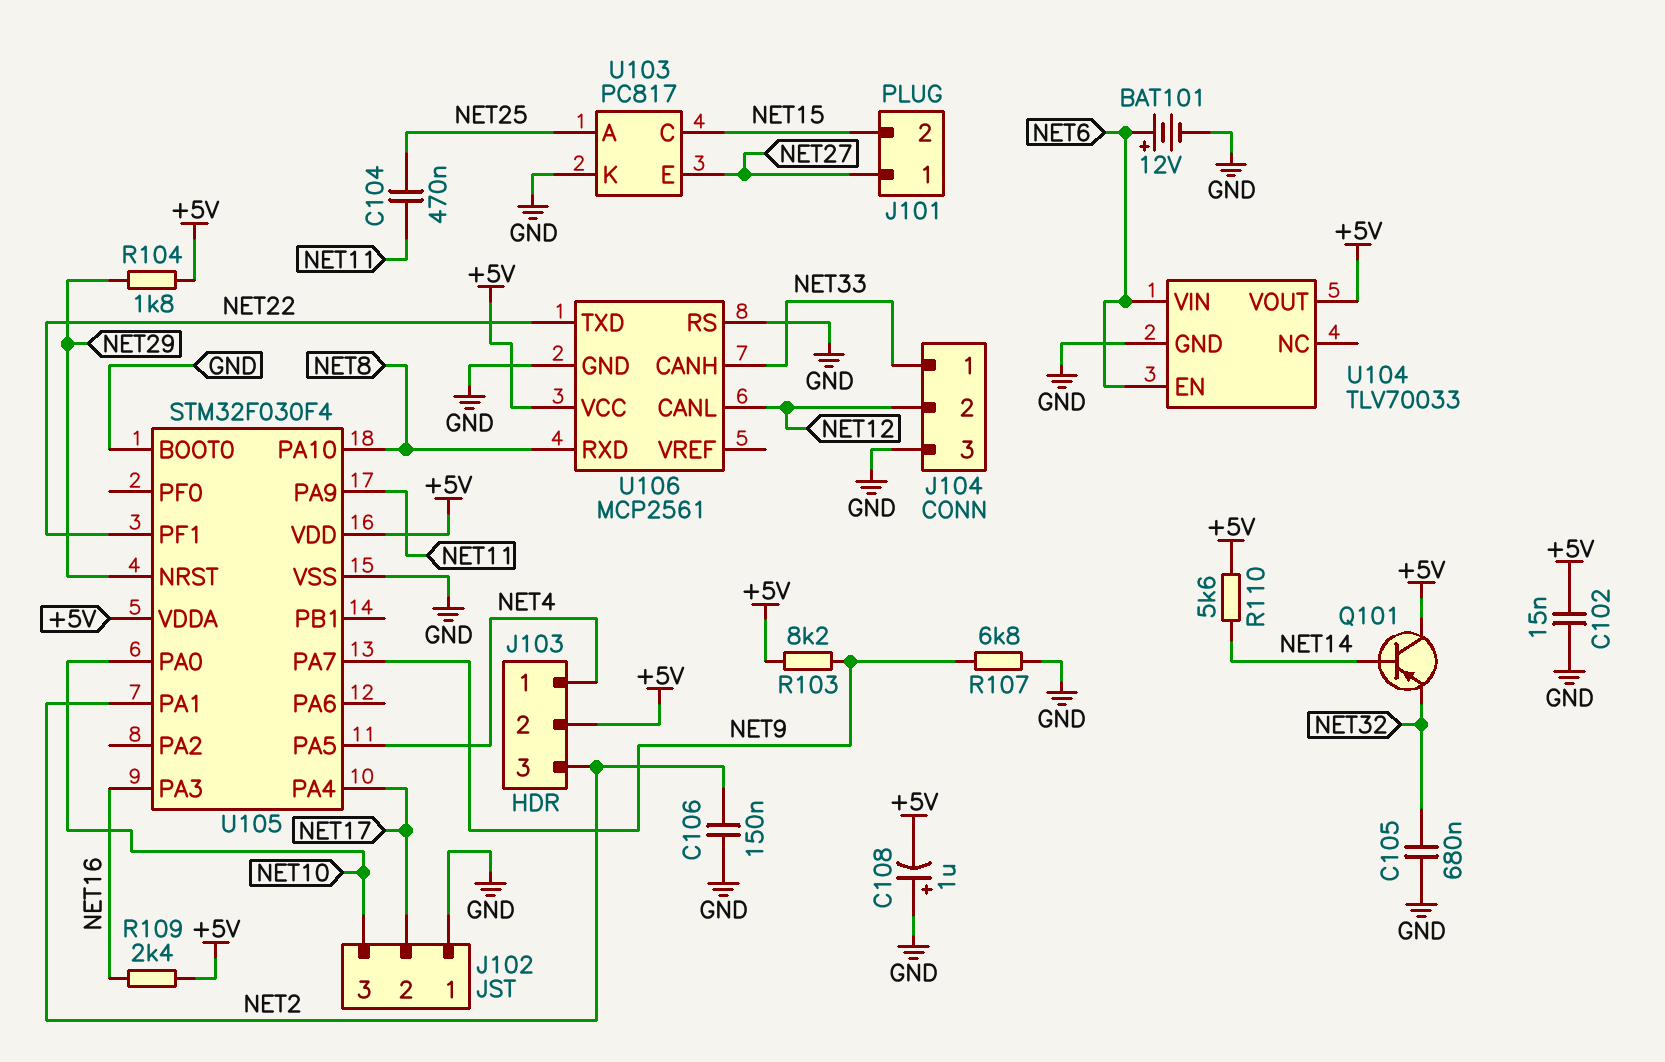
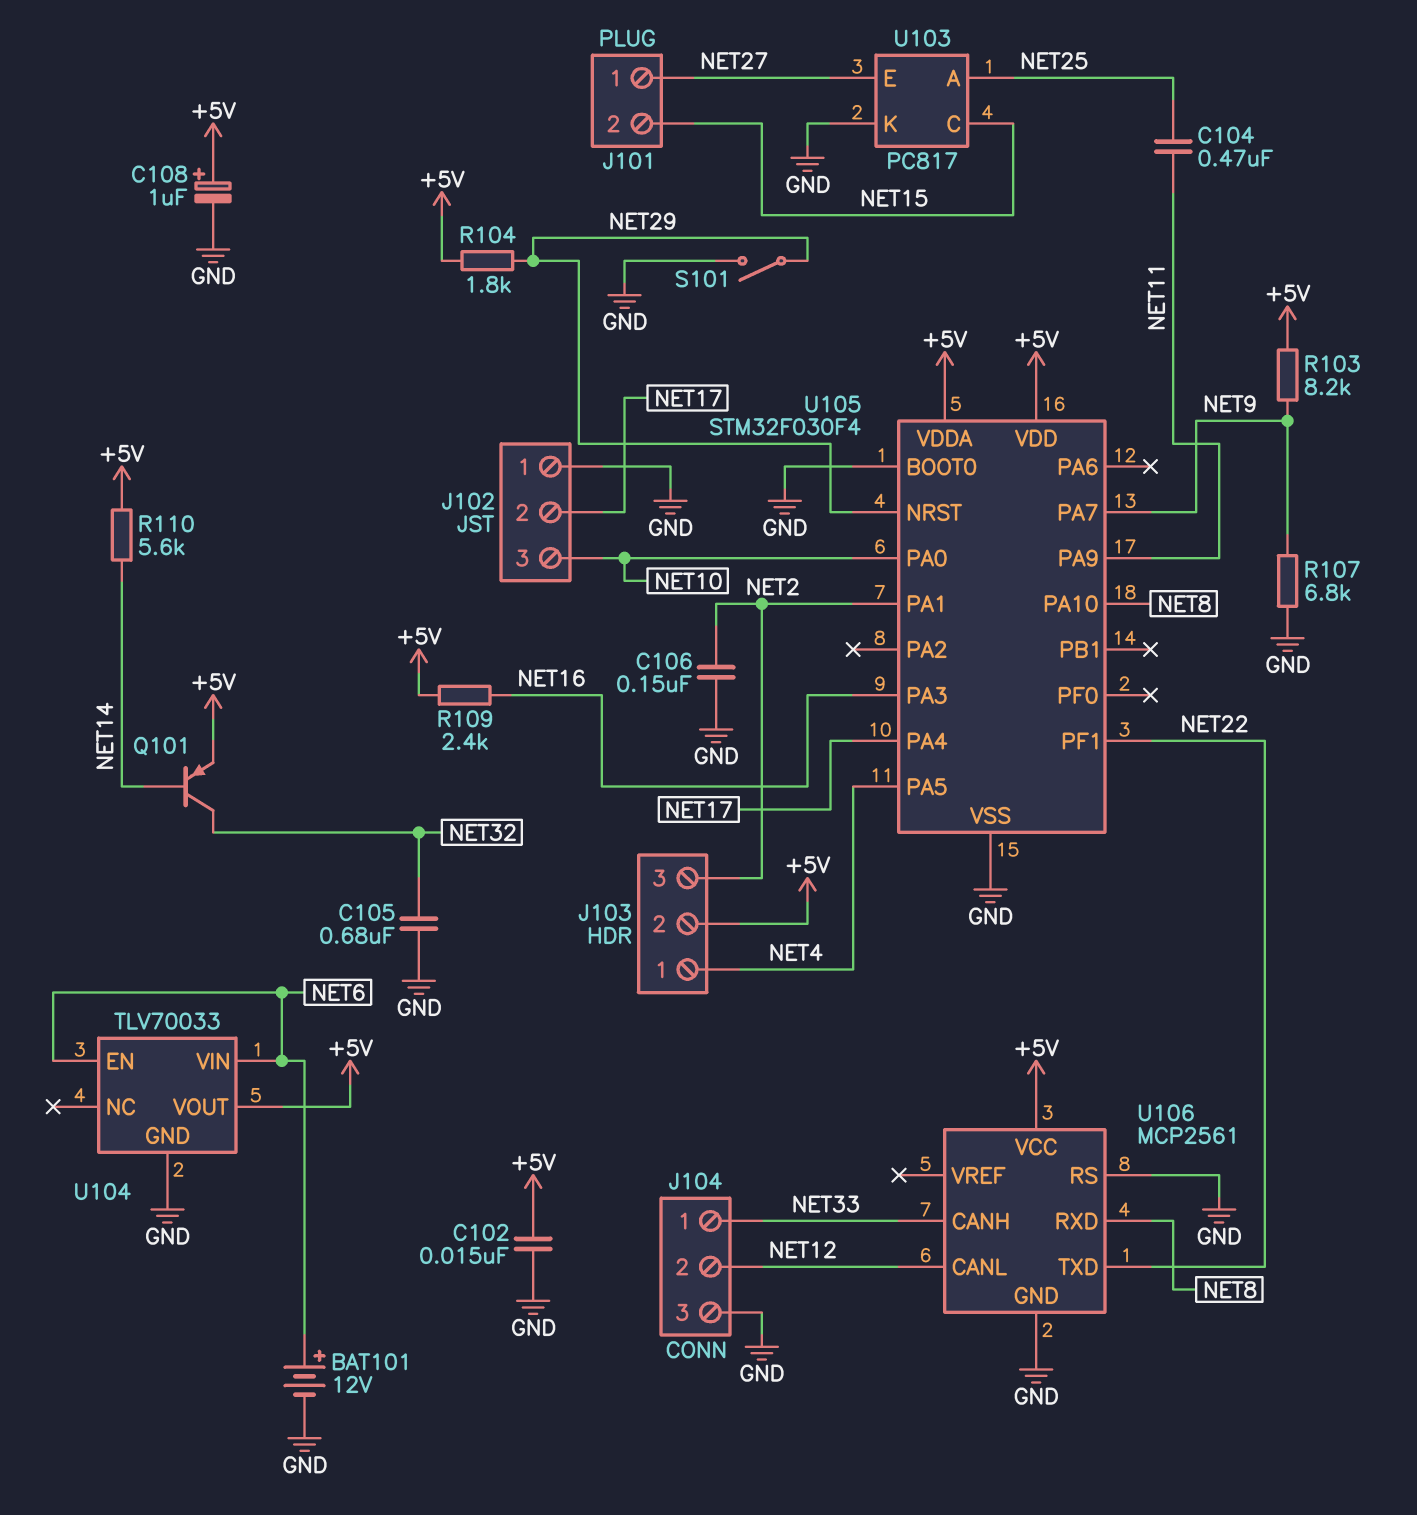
C108: 1uF (plus GND, minus +5V) -> 1uF (plus +5V, minus GND)
Q101: PNP (B NET14, C +5V, E NET32) -> PNP (B NET14, C NET32, E +5V)
S101: none -> switch (GND, NET29)

